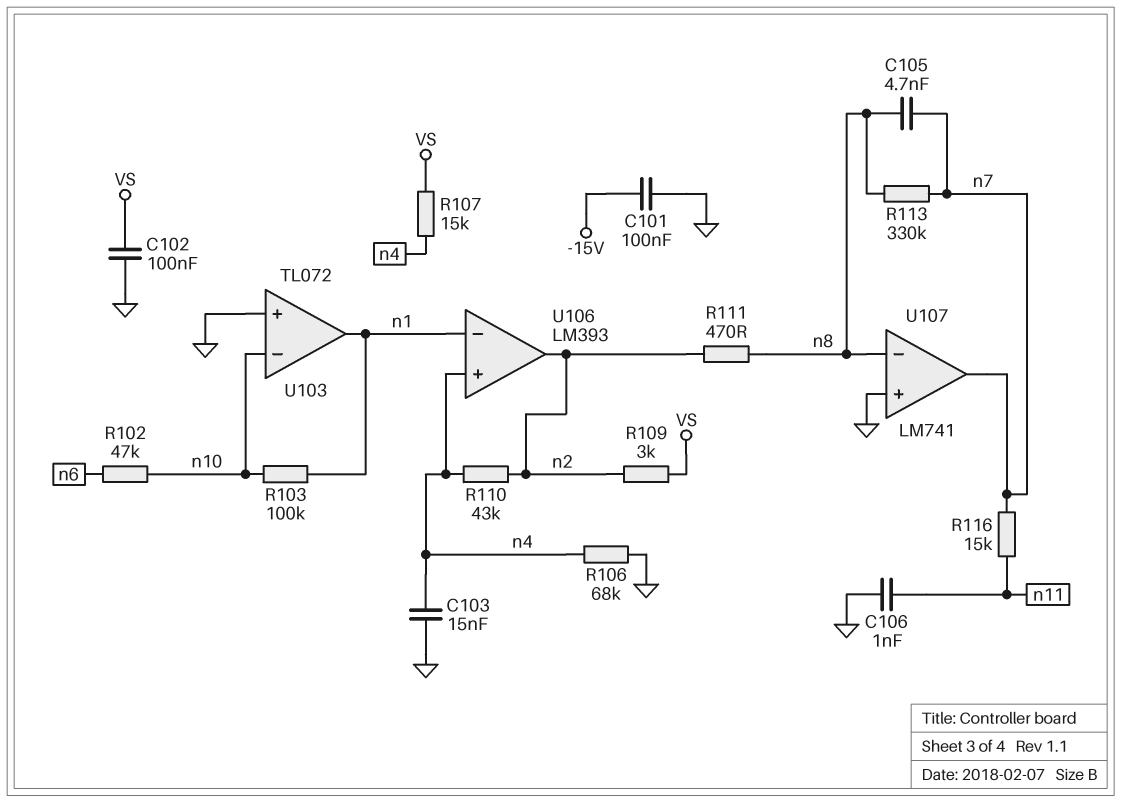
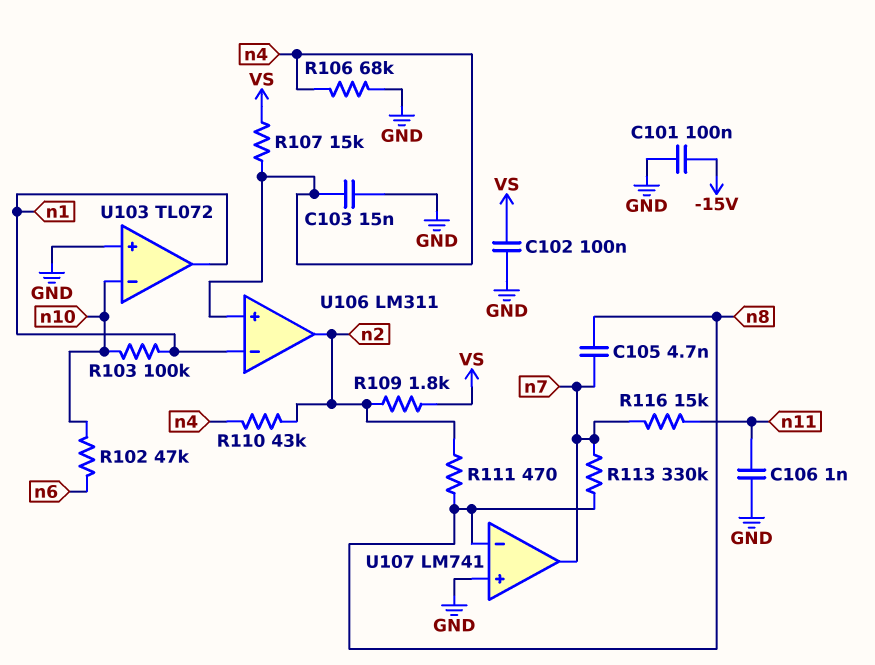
R109: 3k (VS, n2) -> 1.8k (VS, n2)
U106: LM393 -> LM311

